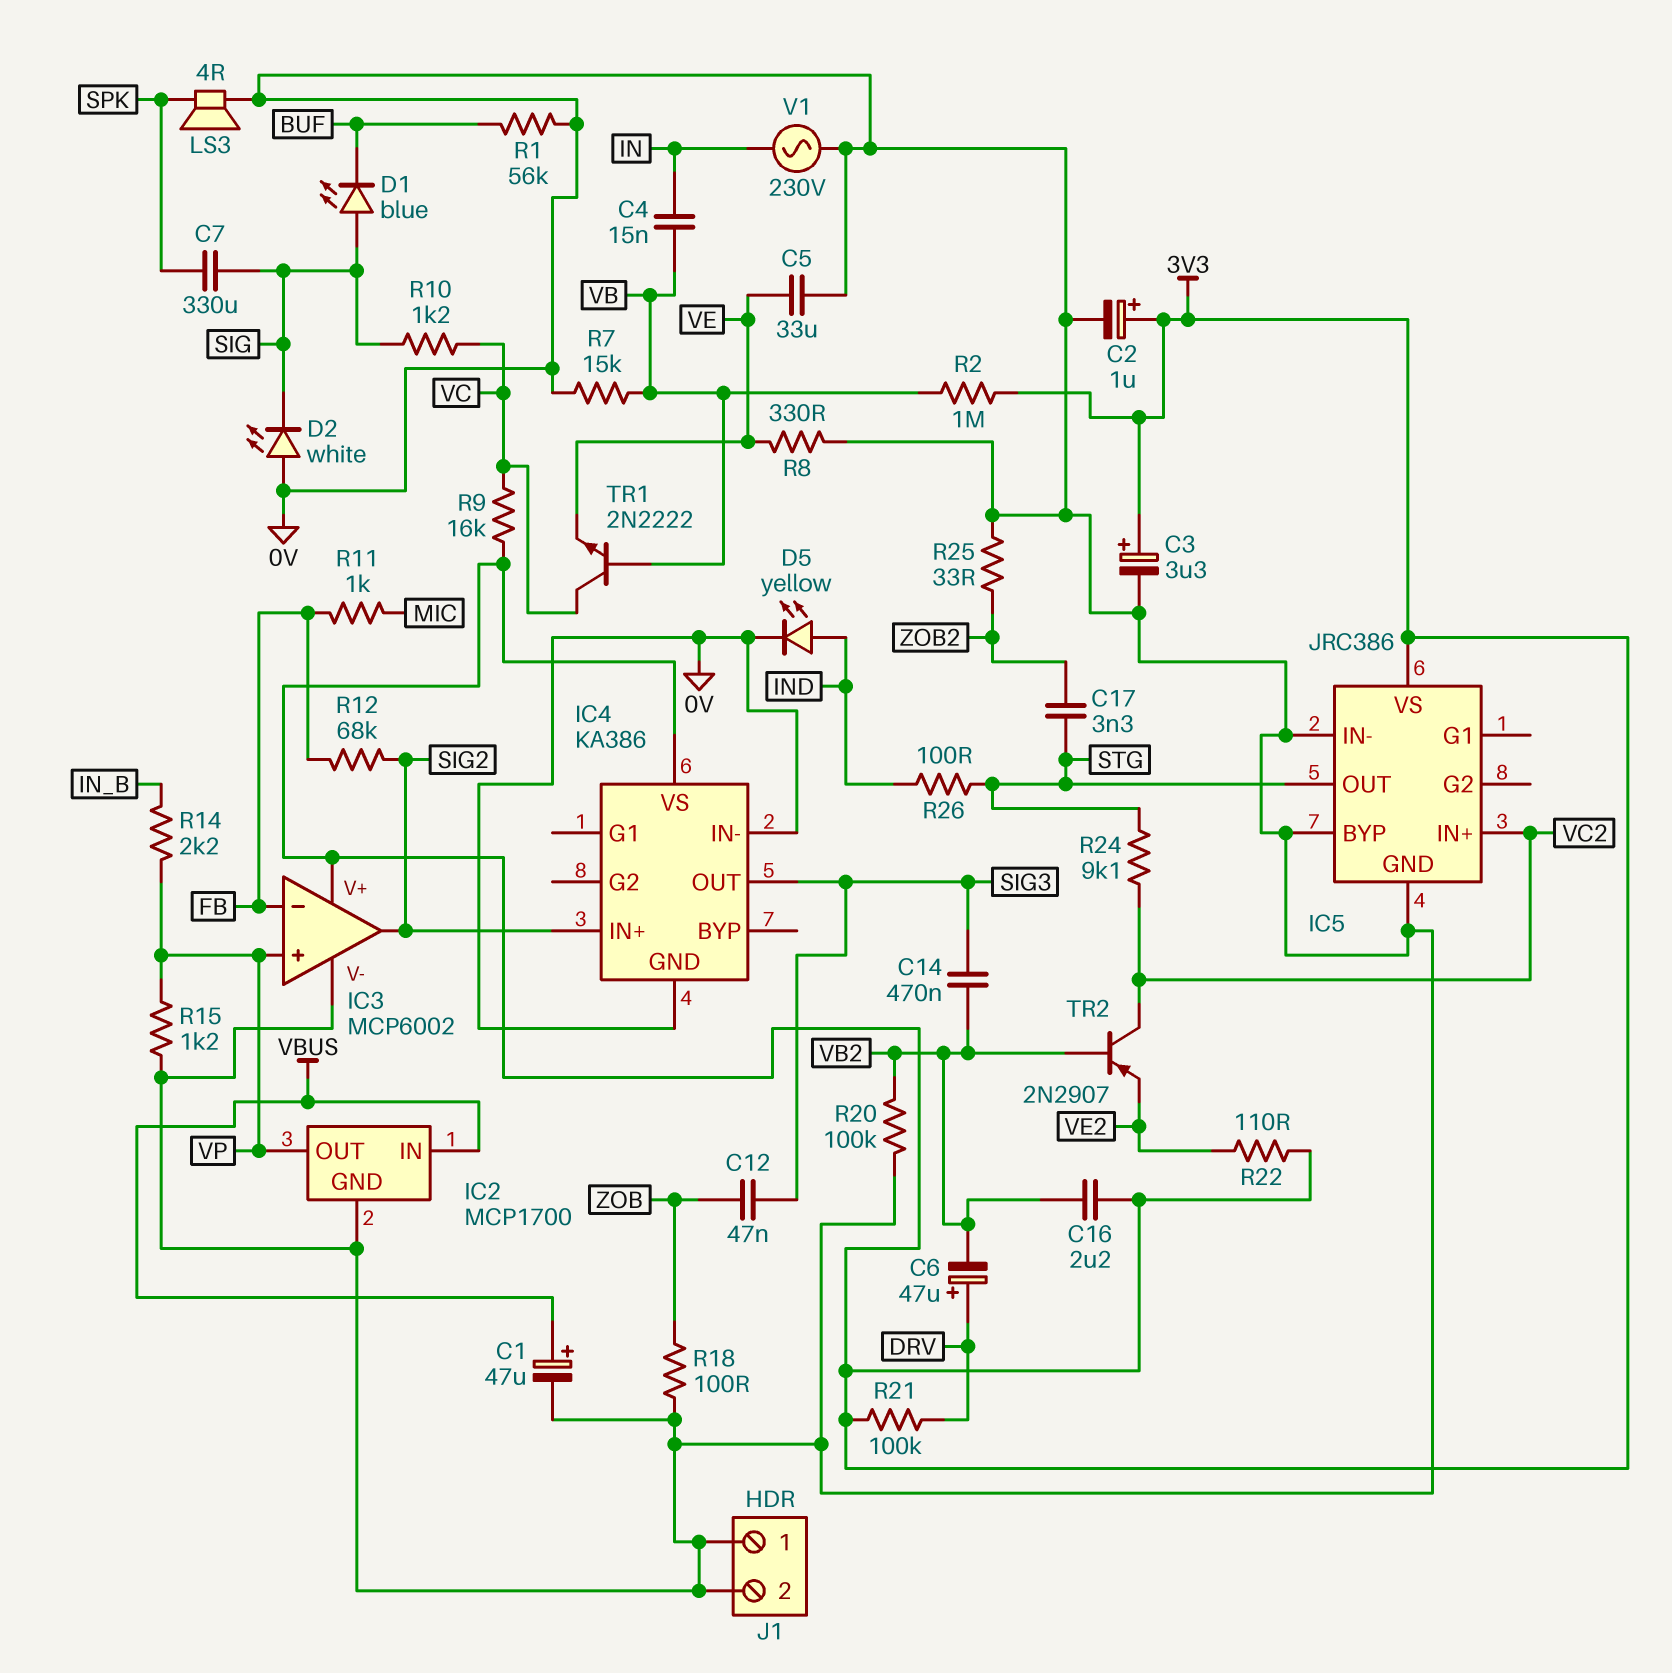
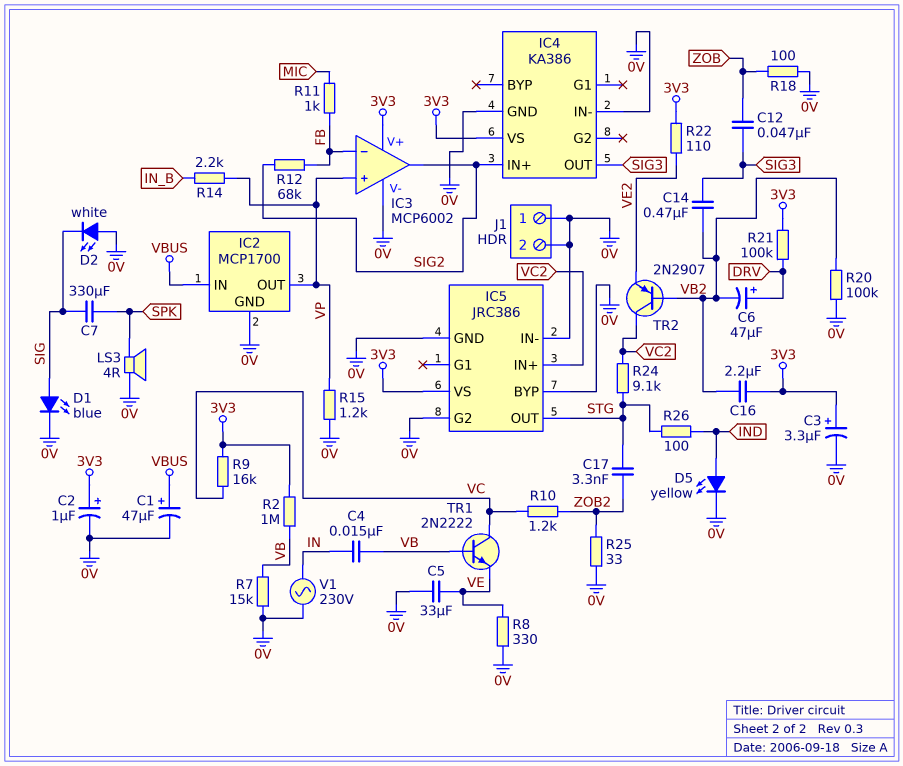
D1: LED blue (A SIG, K BUF) -> LED blue (A SIG, K 0V)
IC5 pin G2: none -> 0V
R1: 56k (0V, BUF) -> none
R10: 1.2k (SIG, VC) -> 1.2k (VC, ZOB2)

